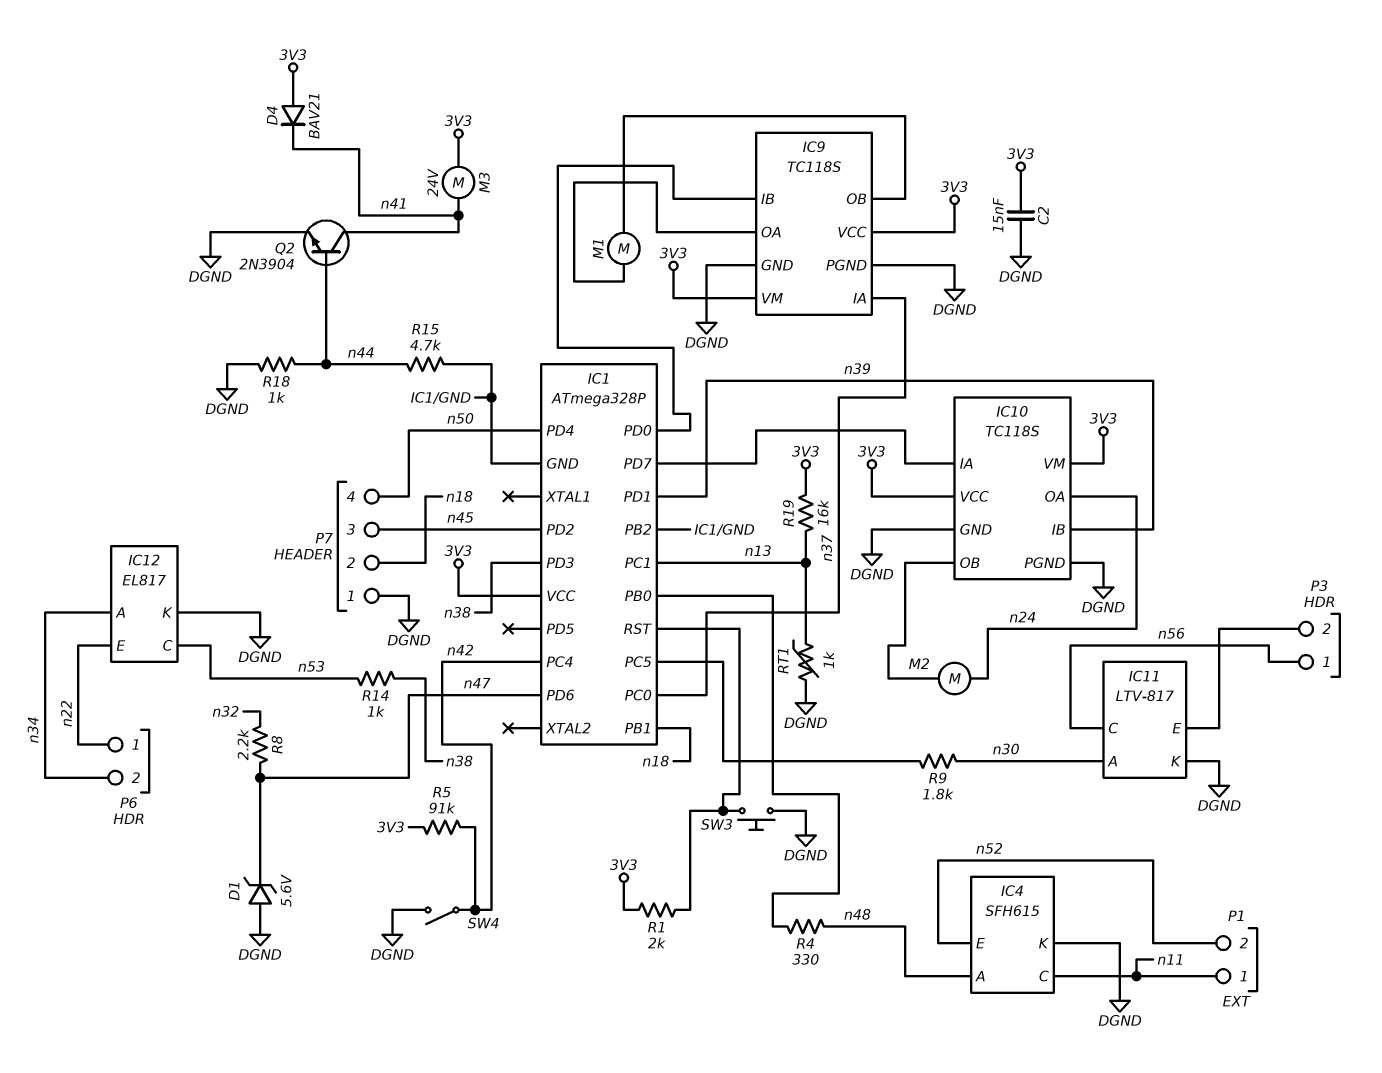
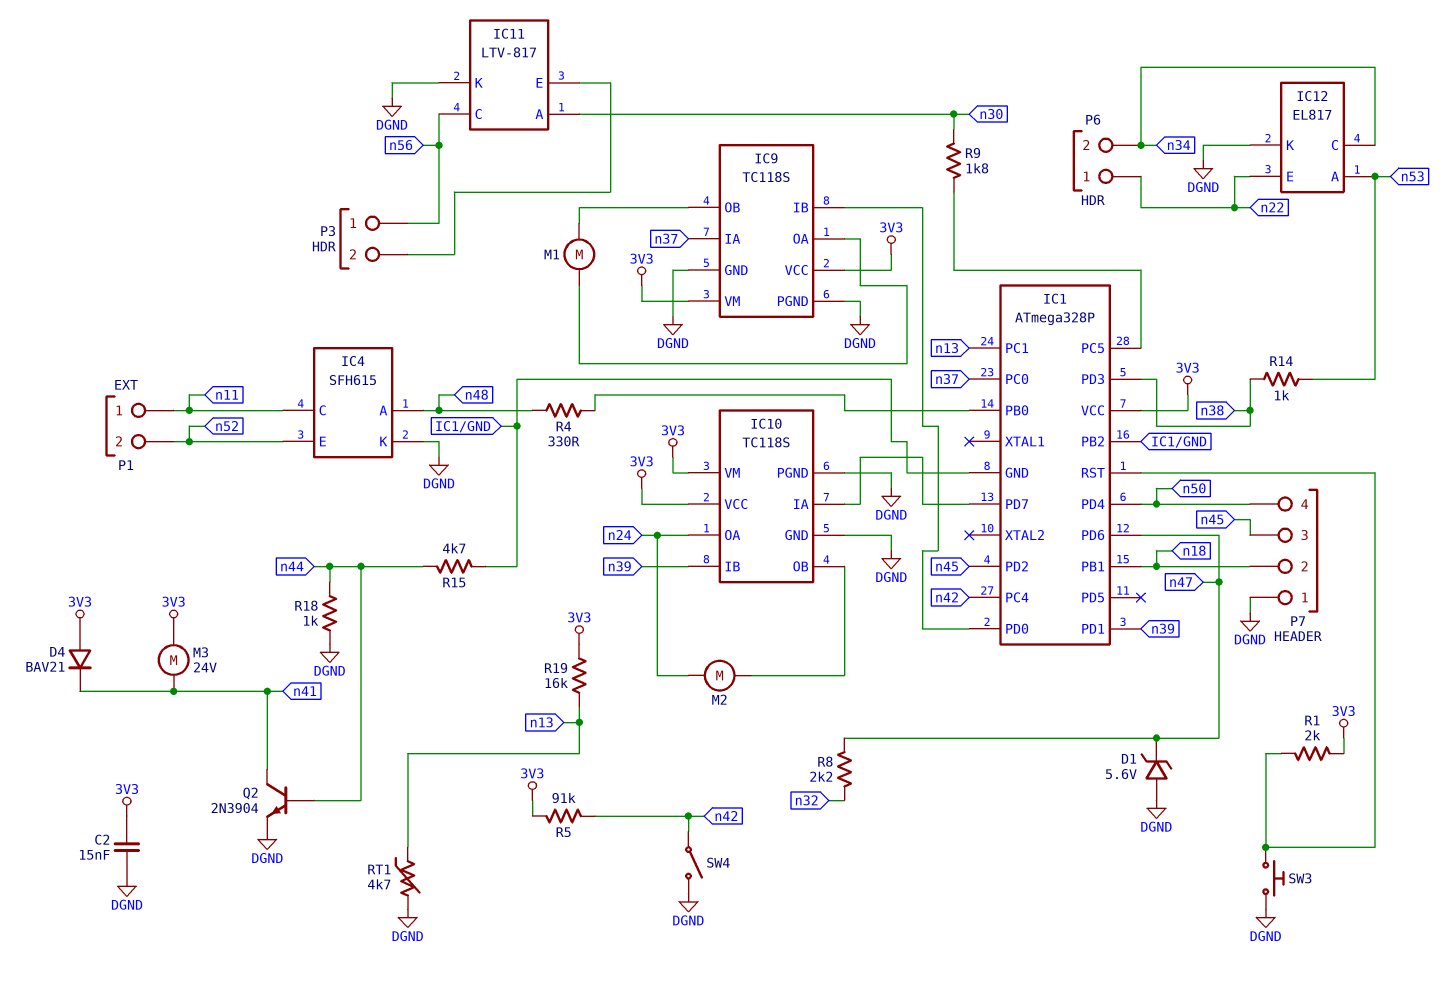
IC12 pin A: n34 -> n53
IC12 pin C: n53 -> n34
RT1: 1k (DGND, n13) -> 4.7k (DGND, n13)

